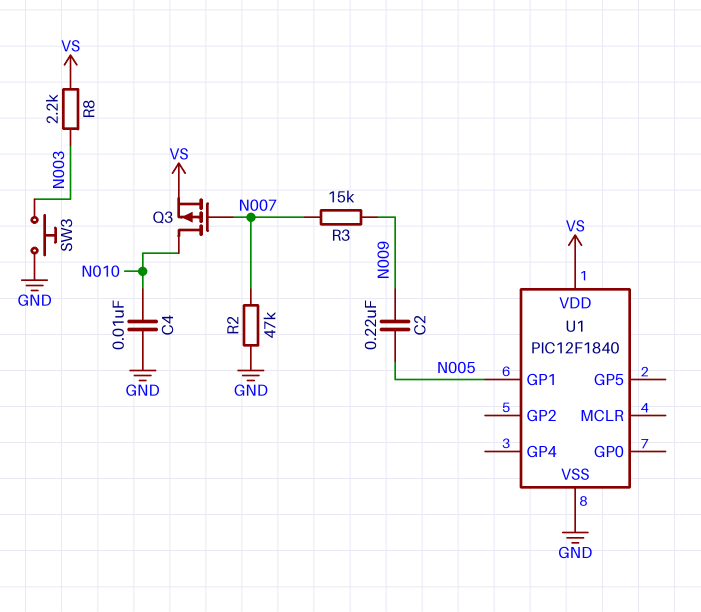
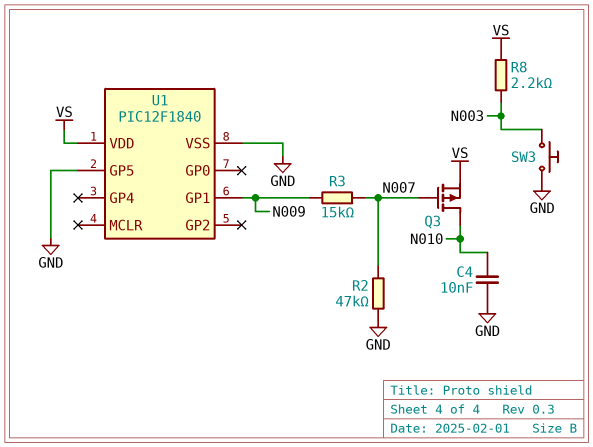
C2: 220nF (N005, N009) -> none
U1 pin GP1: N005 -> N009
U1 pin GP5: none -> GND

